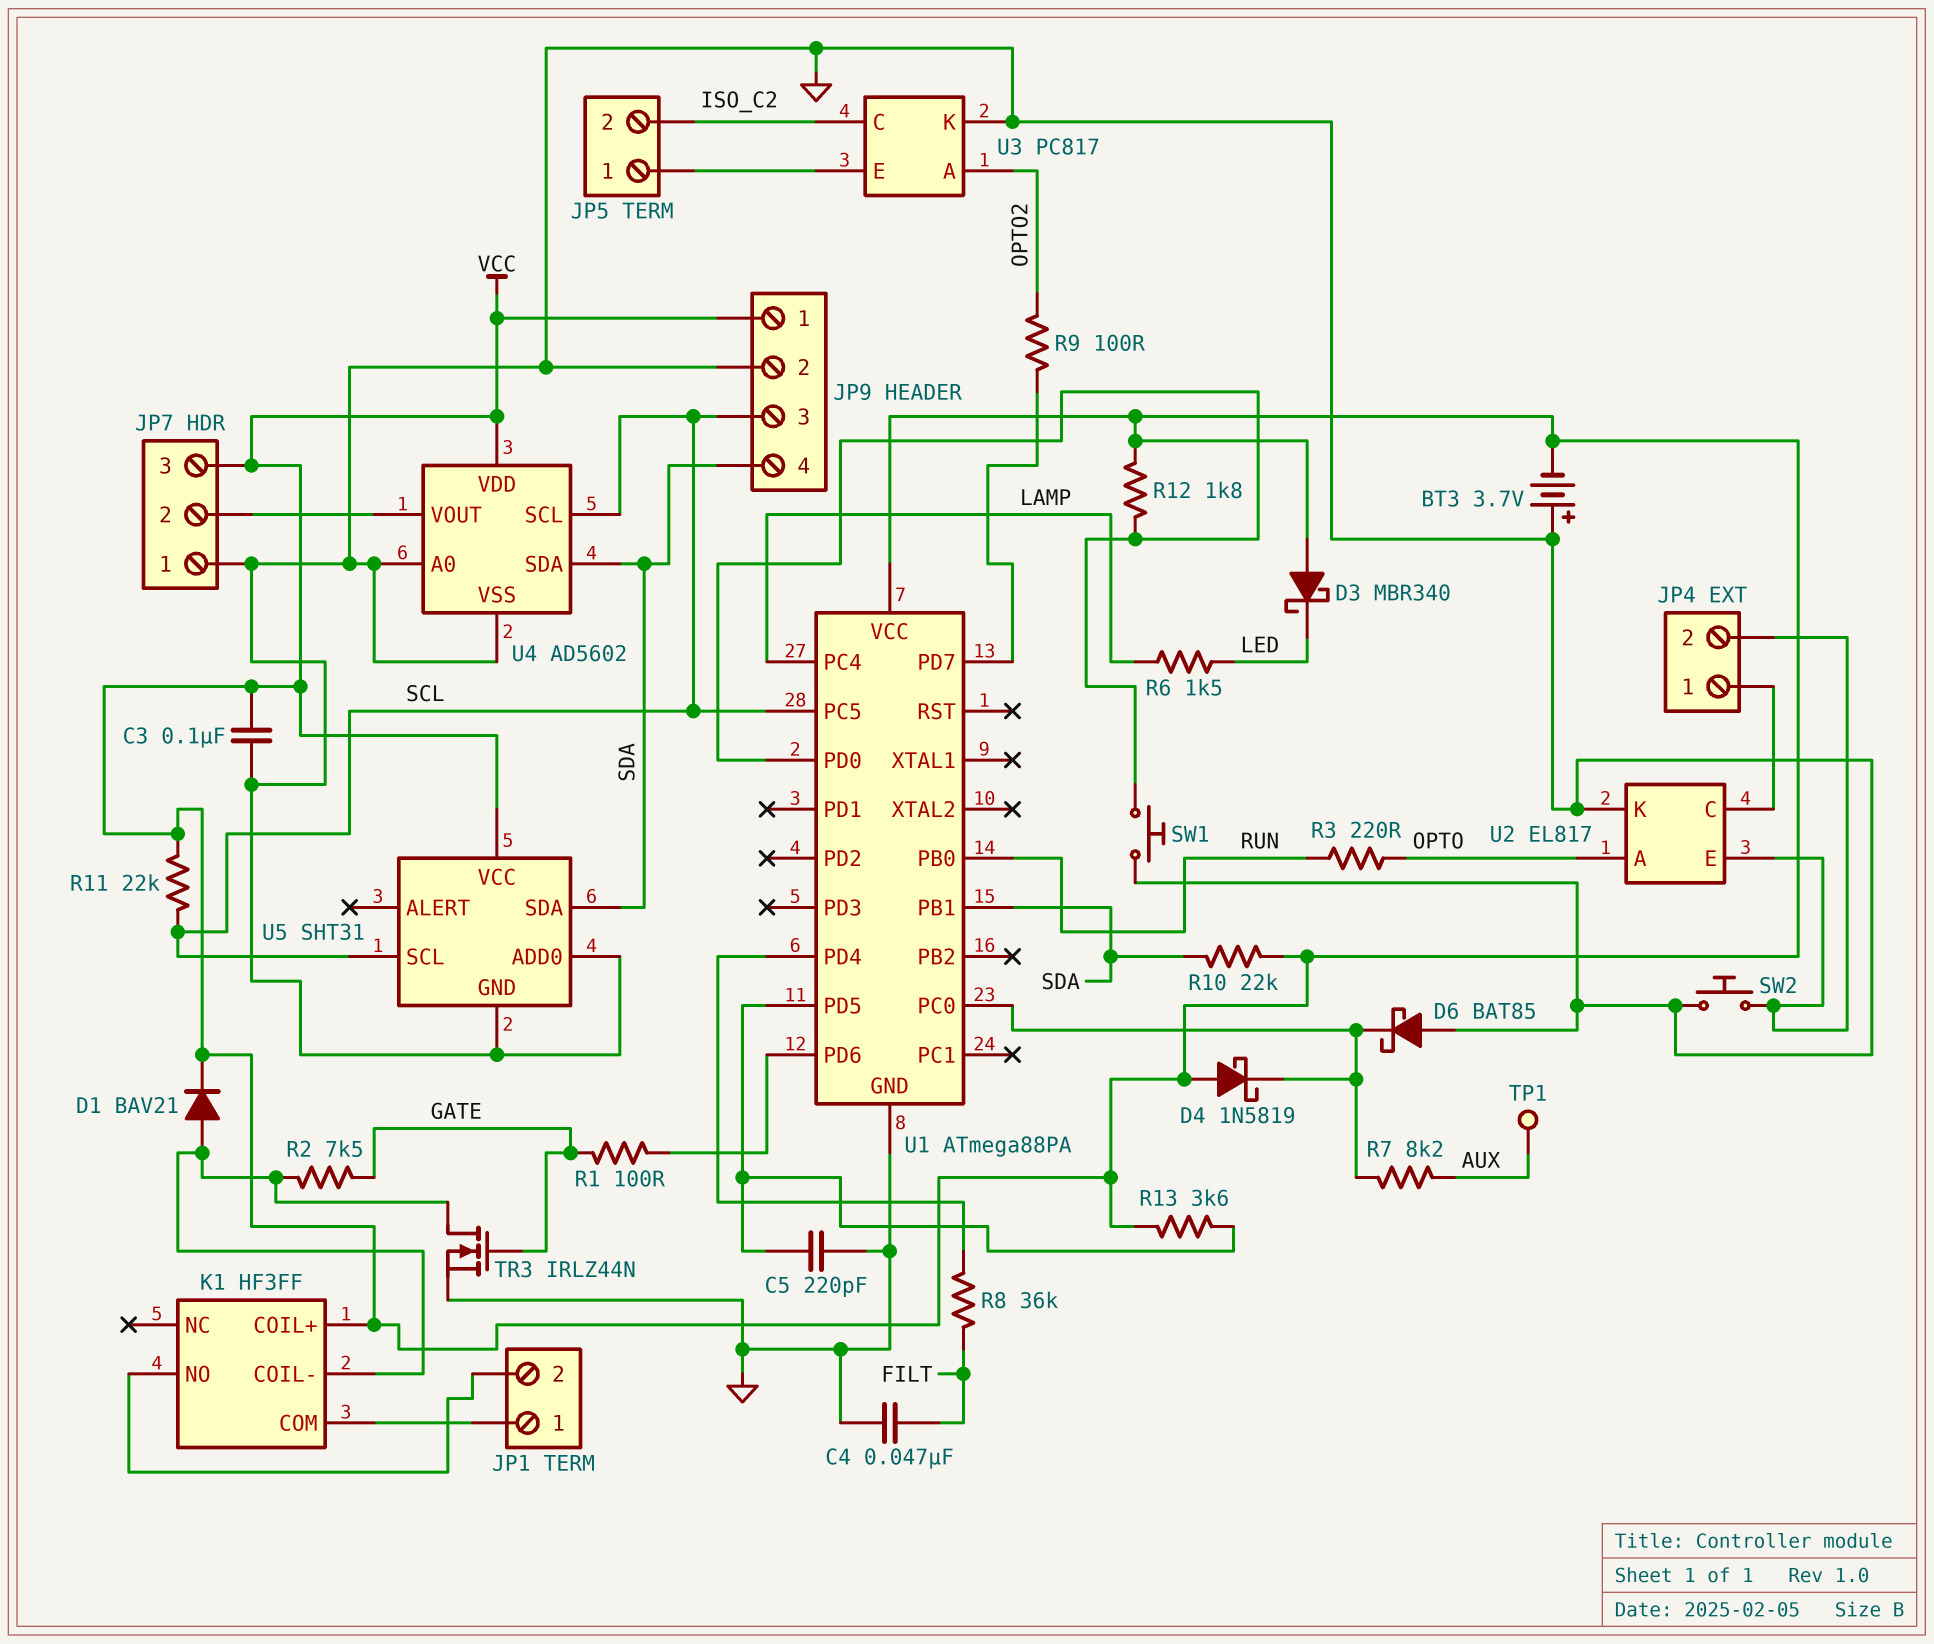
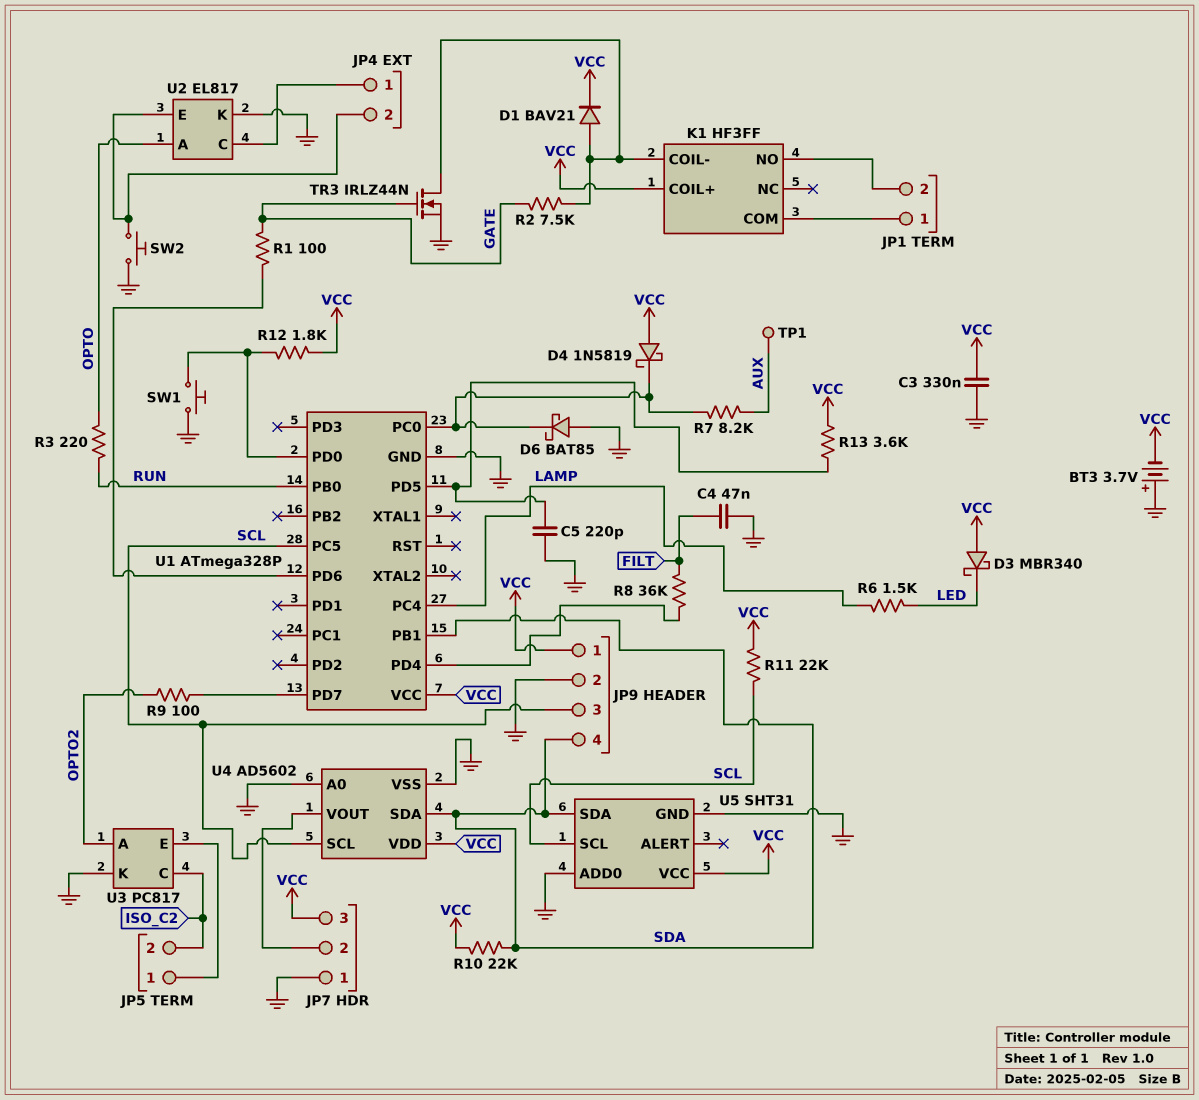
C3: 100nF (GND, VCC) -> 330nF (GND, VCC)
U1: ATmega88PA -> ATmega328P

